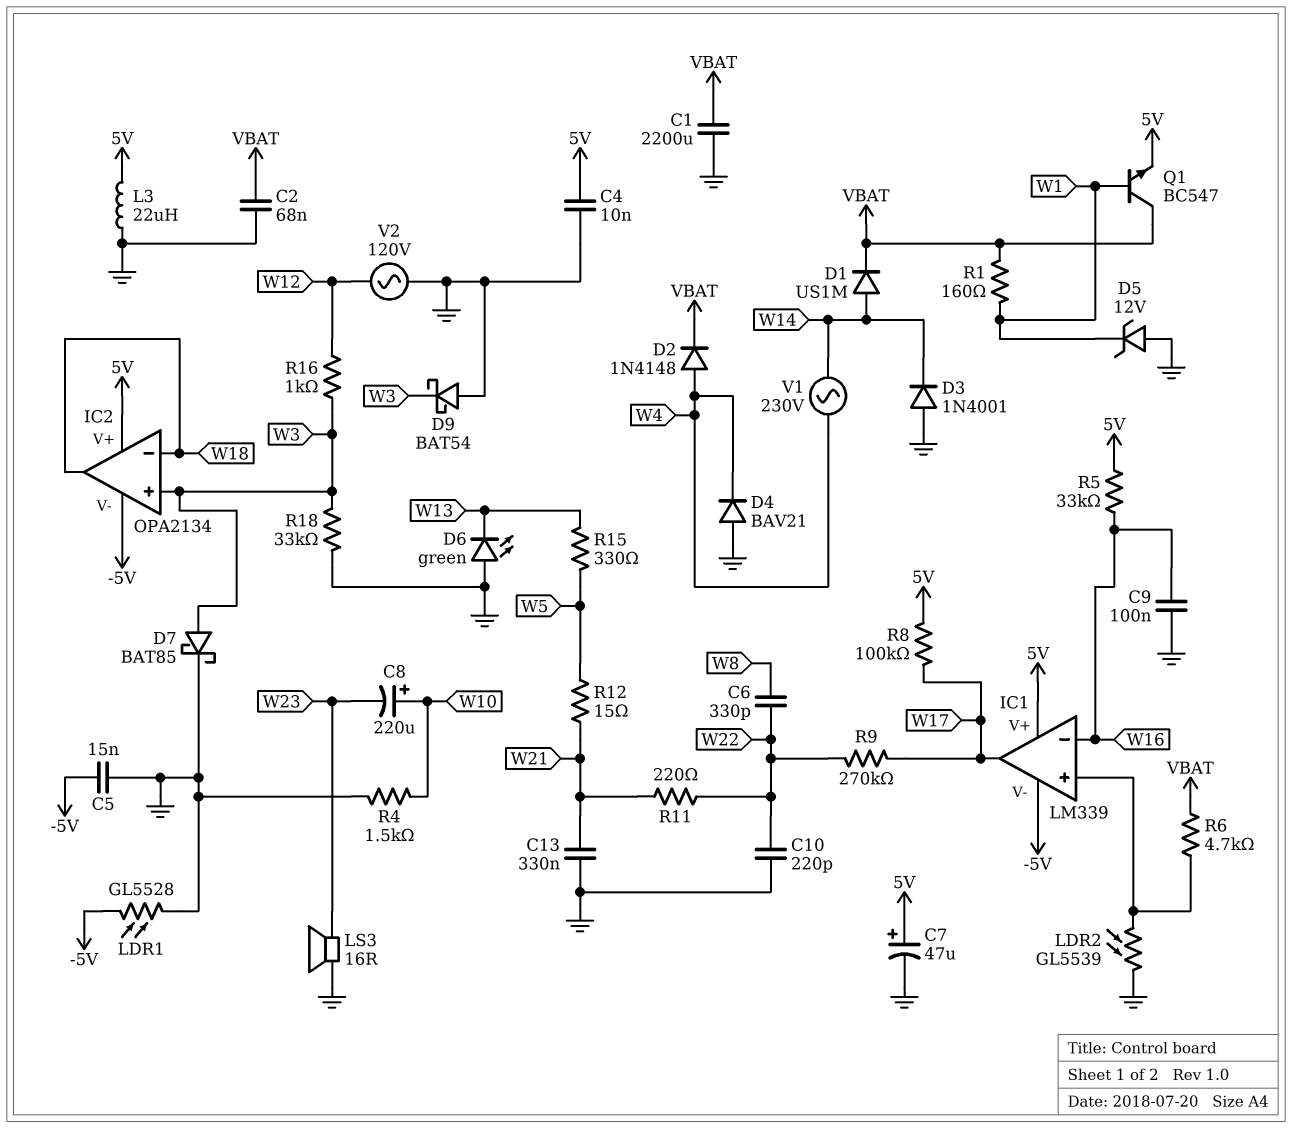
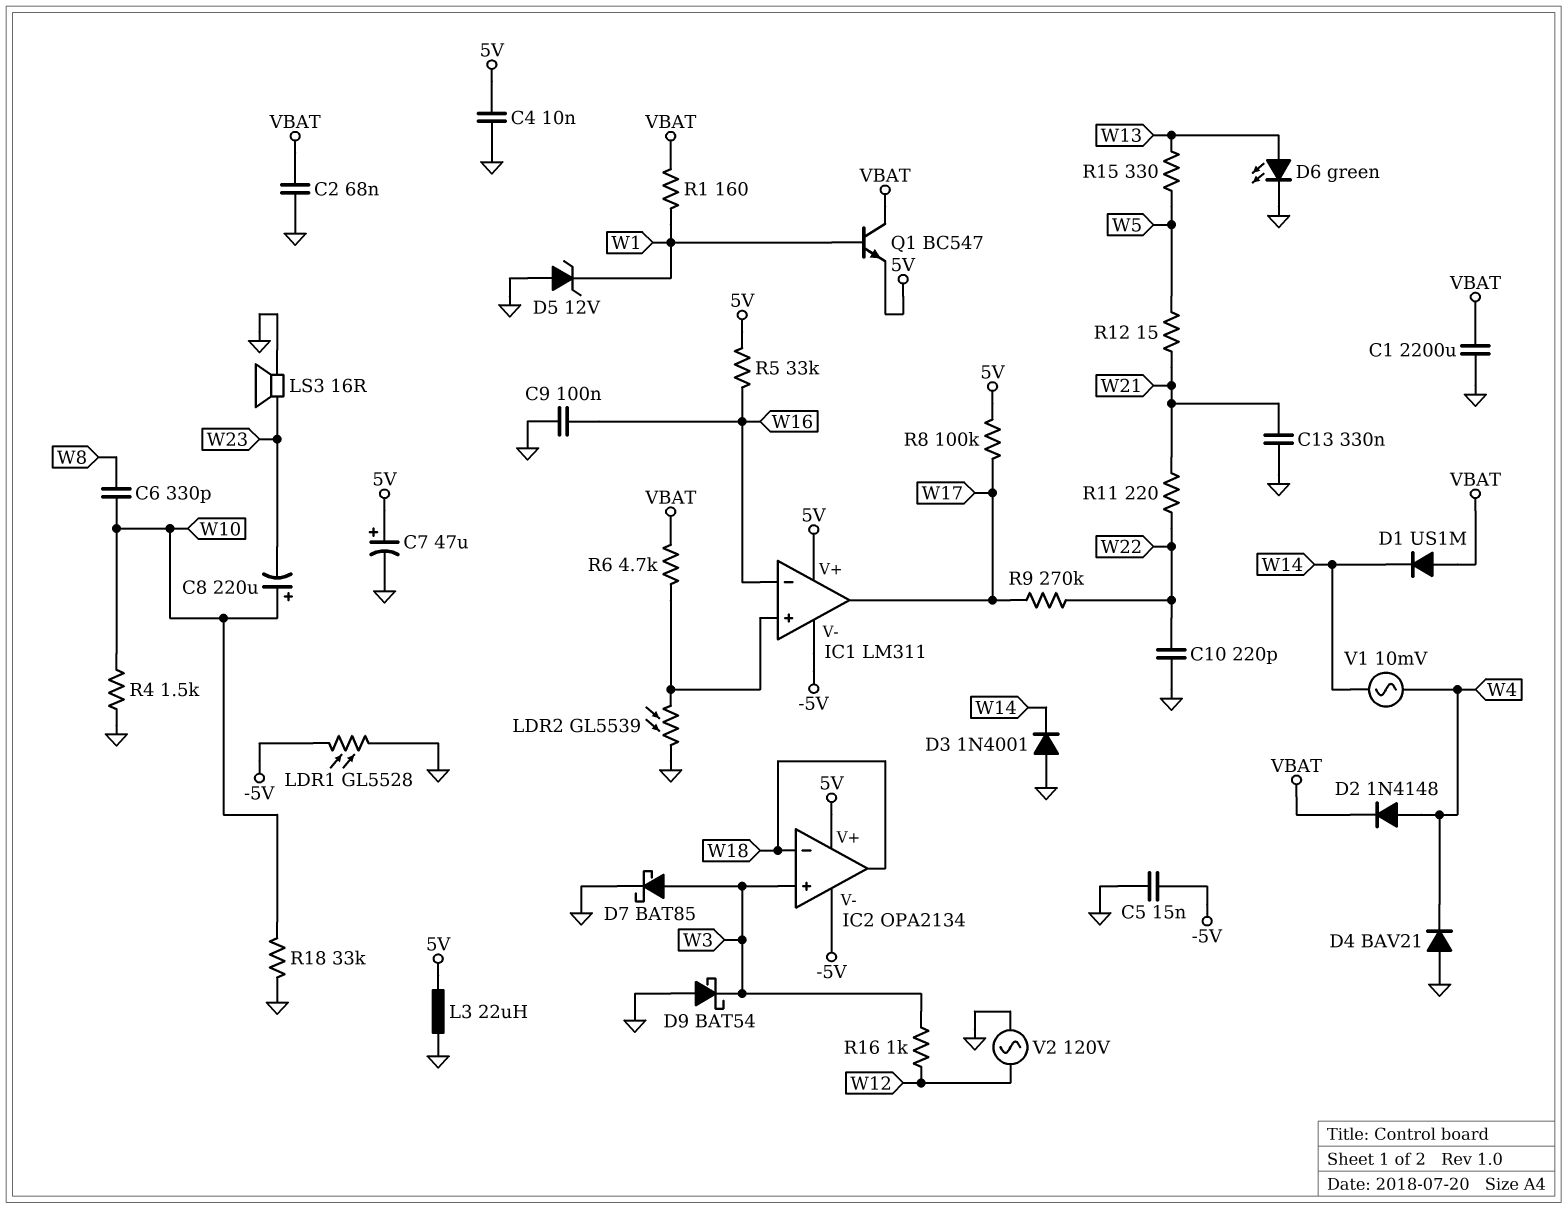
C6: 330pF (W8, W22) -> 330pF (W8, W10)
D1: diode US1M (A W14, K VBAT) -> diode US1M (A VBAT, K W14)
D6: LED green (A GND, K W13) -> LED green (A W13, K GND)
IC1: LM339 -> LM311
R18: 33k (GND, W3) -> 33k (GND, W10)
V1: AC 230V (W4, W14) -> AC 10mV (W4, W14)

